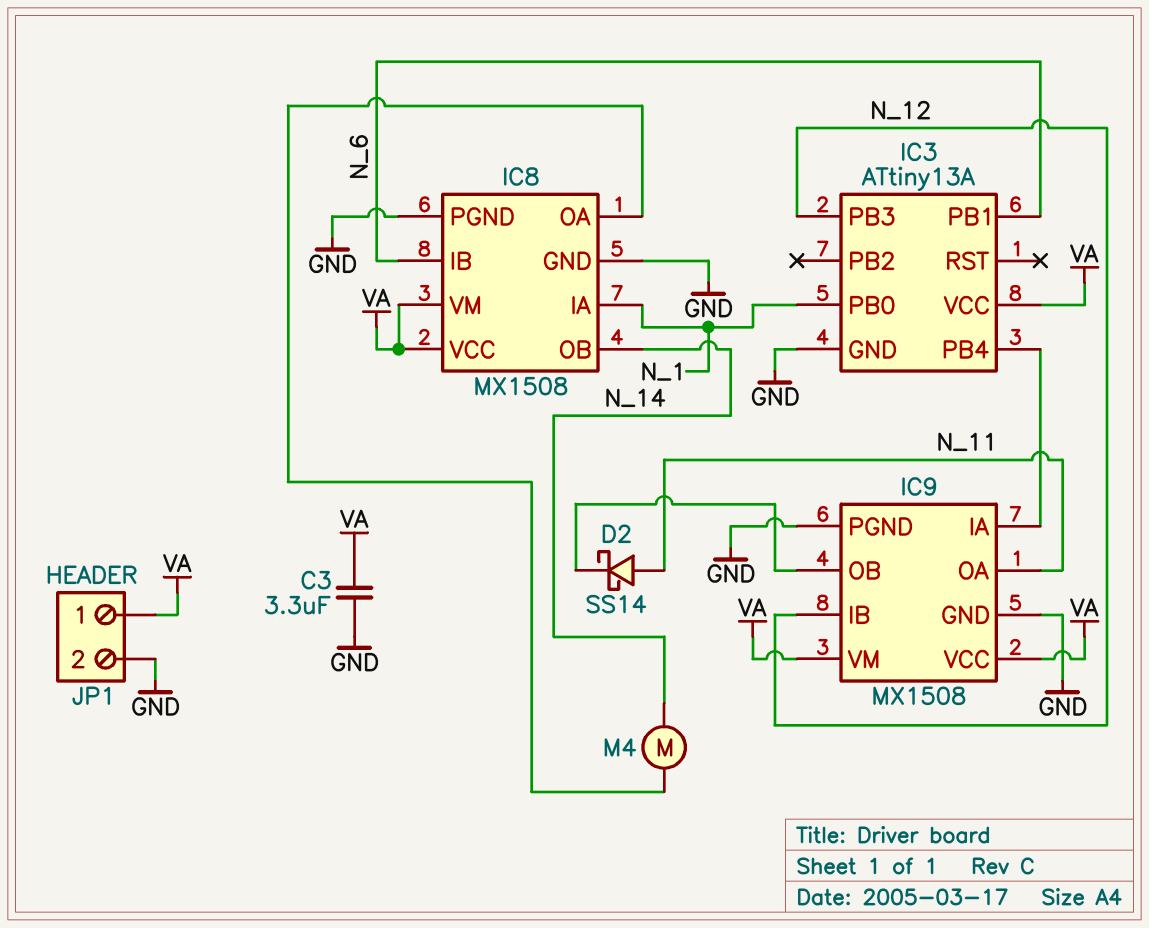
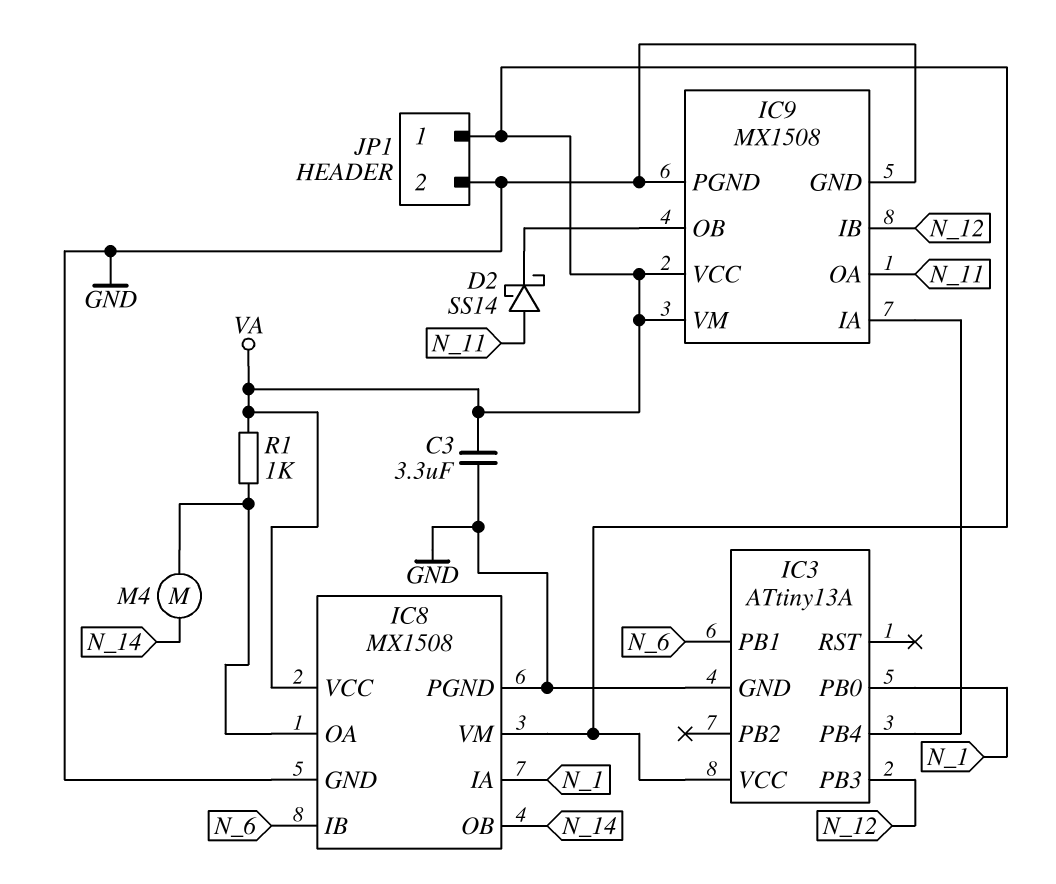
R1: none -> 1k (IC8/OA, VA)

